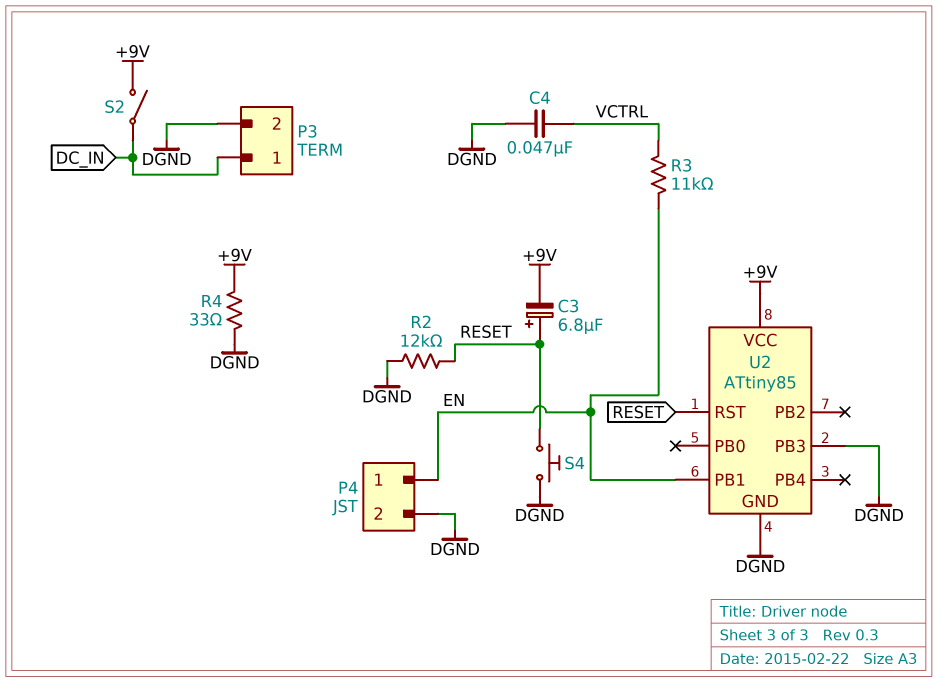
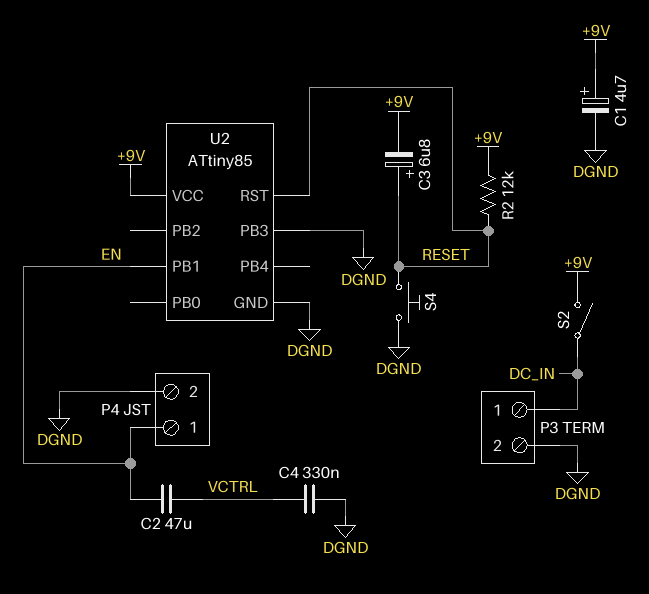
C1: none -> 4.7uF (plus +9V, minus DGND)
C2: none -> 47uF (EN, VCTRL)
C4: 47nF (DGND, VCTRL) -> 330nF (DGND, VCTRL)
R2: 12k (DGND, RESET) -> 12k (+9V, RESET)
R3: 11k (EN, VCTRL) -> none
R4: 33 (+9V, DGND) -> none

